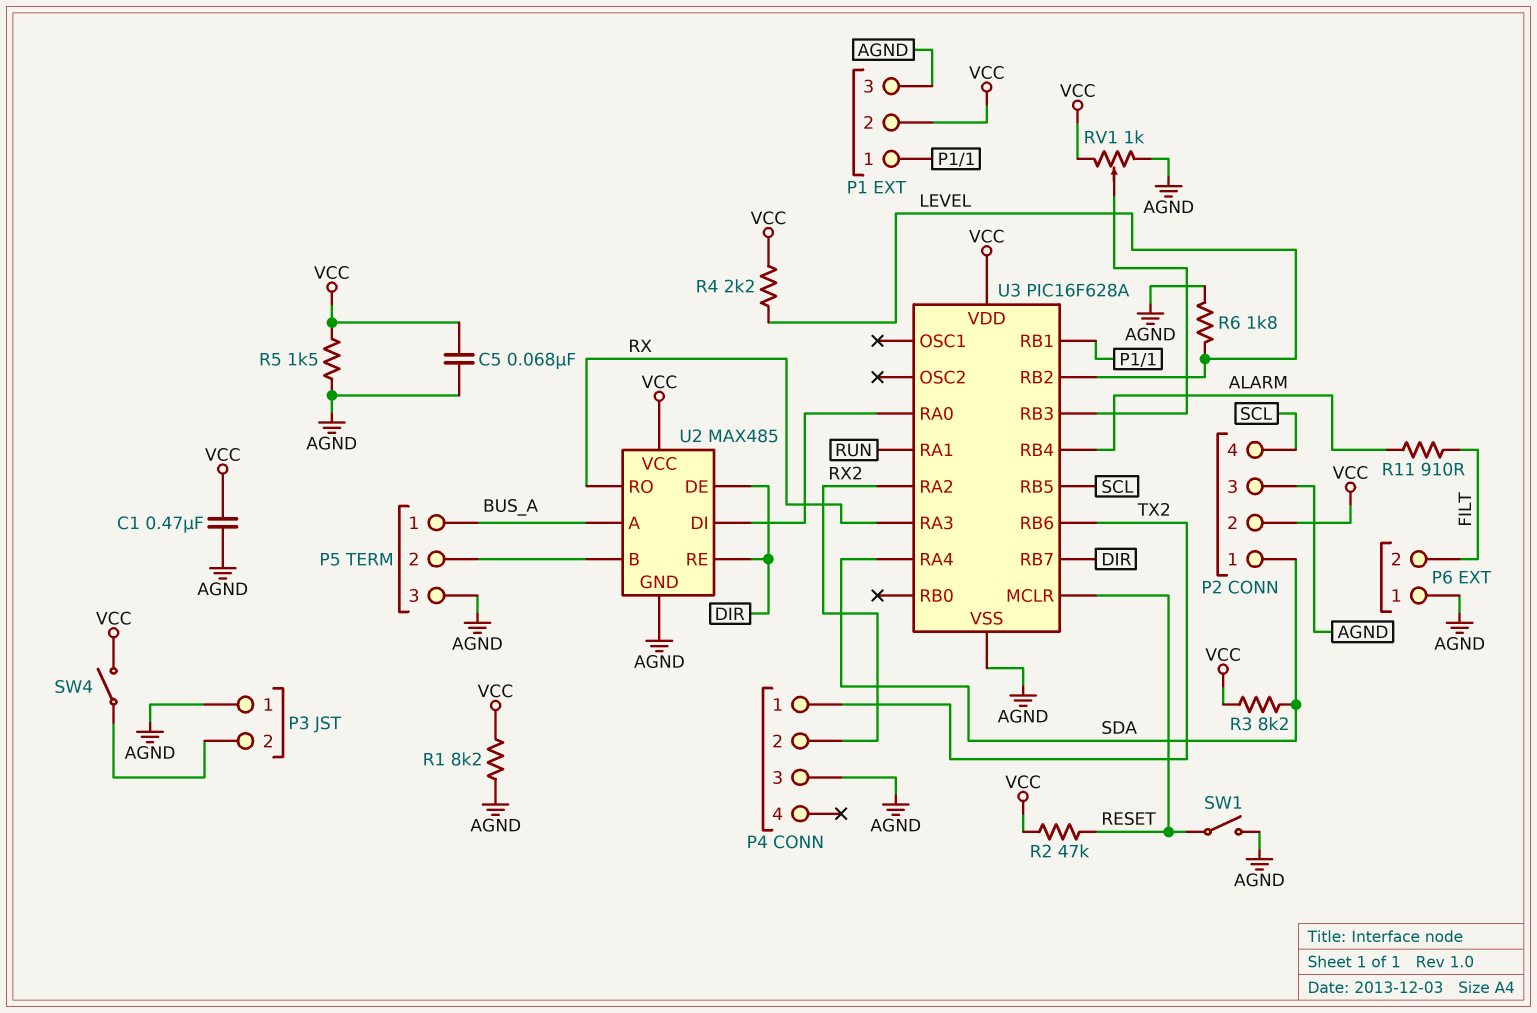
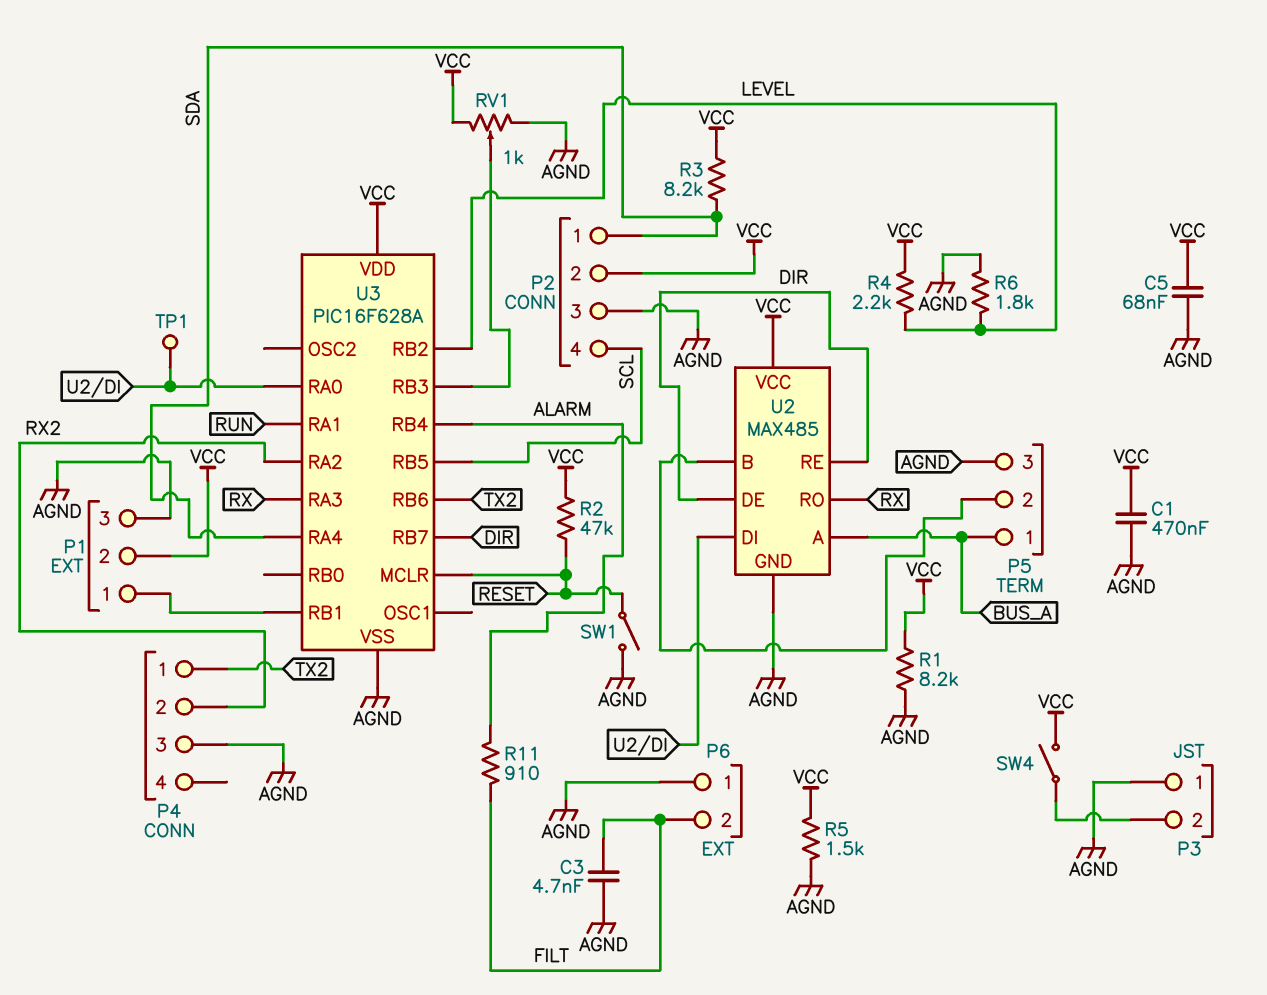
C3: none -> 4.7nF (AGND, FILT)
TP1: none -> test point (U2/DI)

